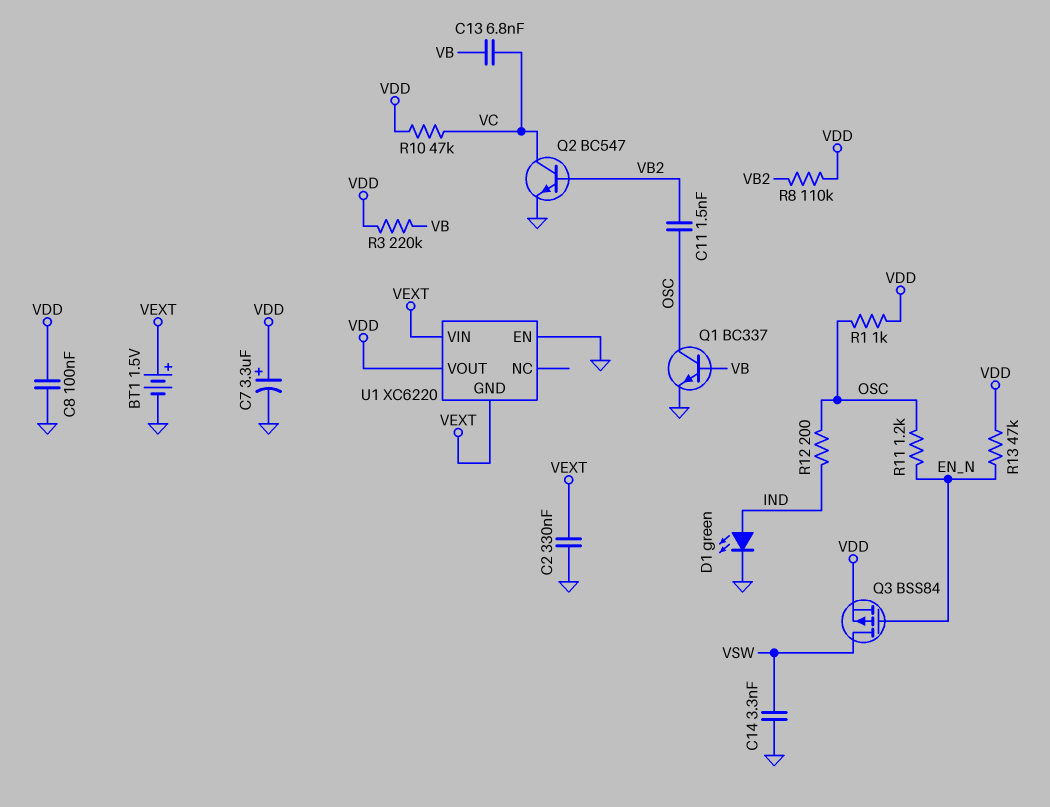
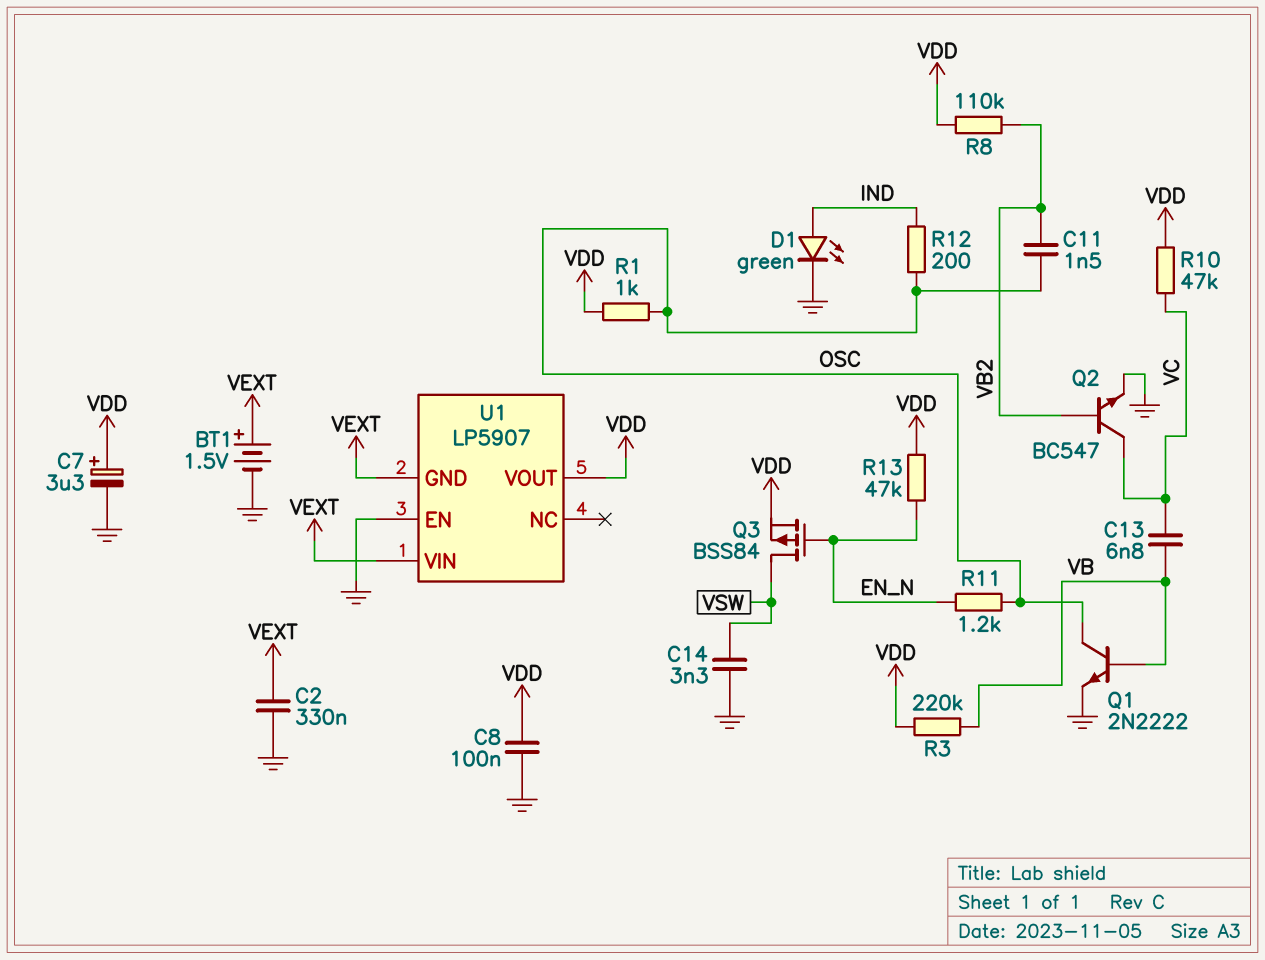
Q1: NPN BC337 (B VB, C OSC, E GND) -> NPN 2N2222 (B VB, C OSC, E GND)
U1: XC6220 -> LP5907

